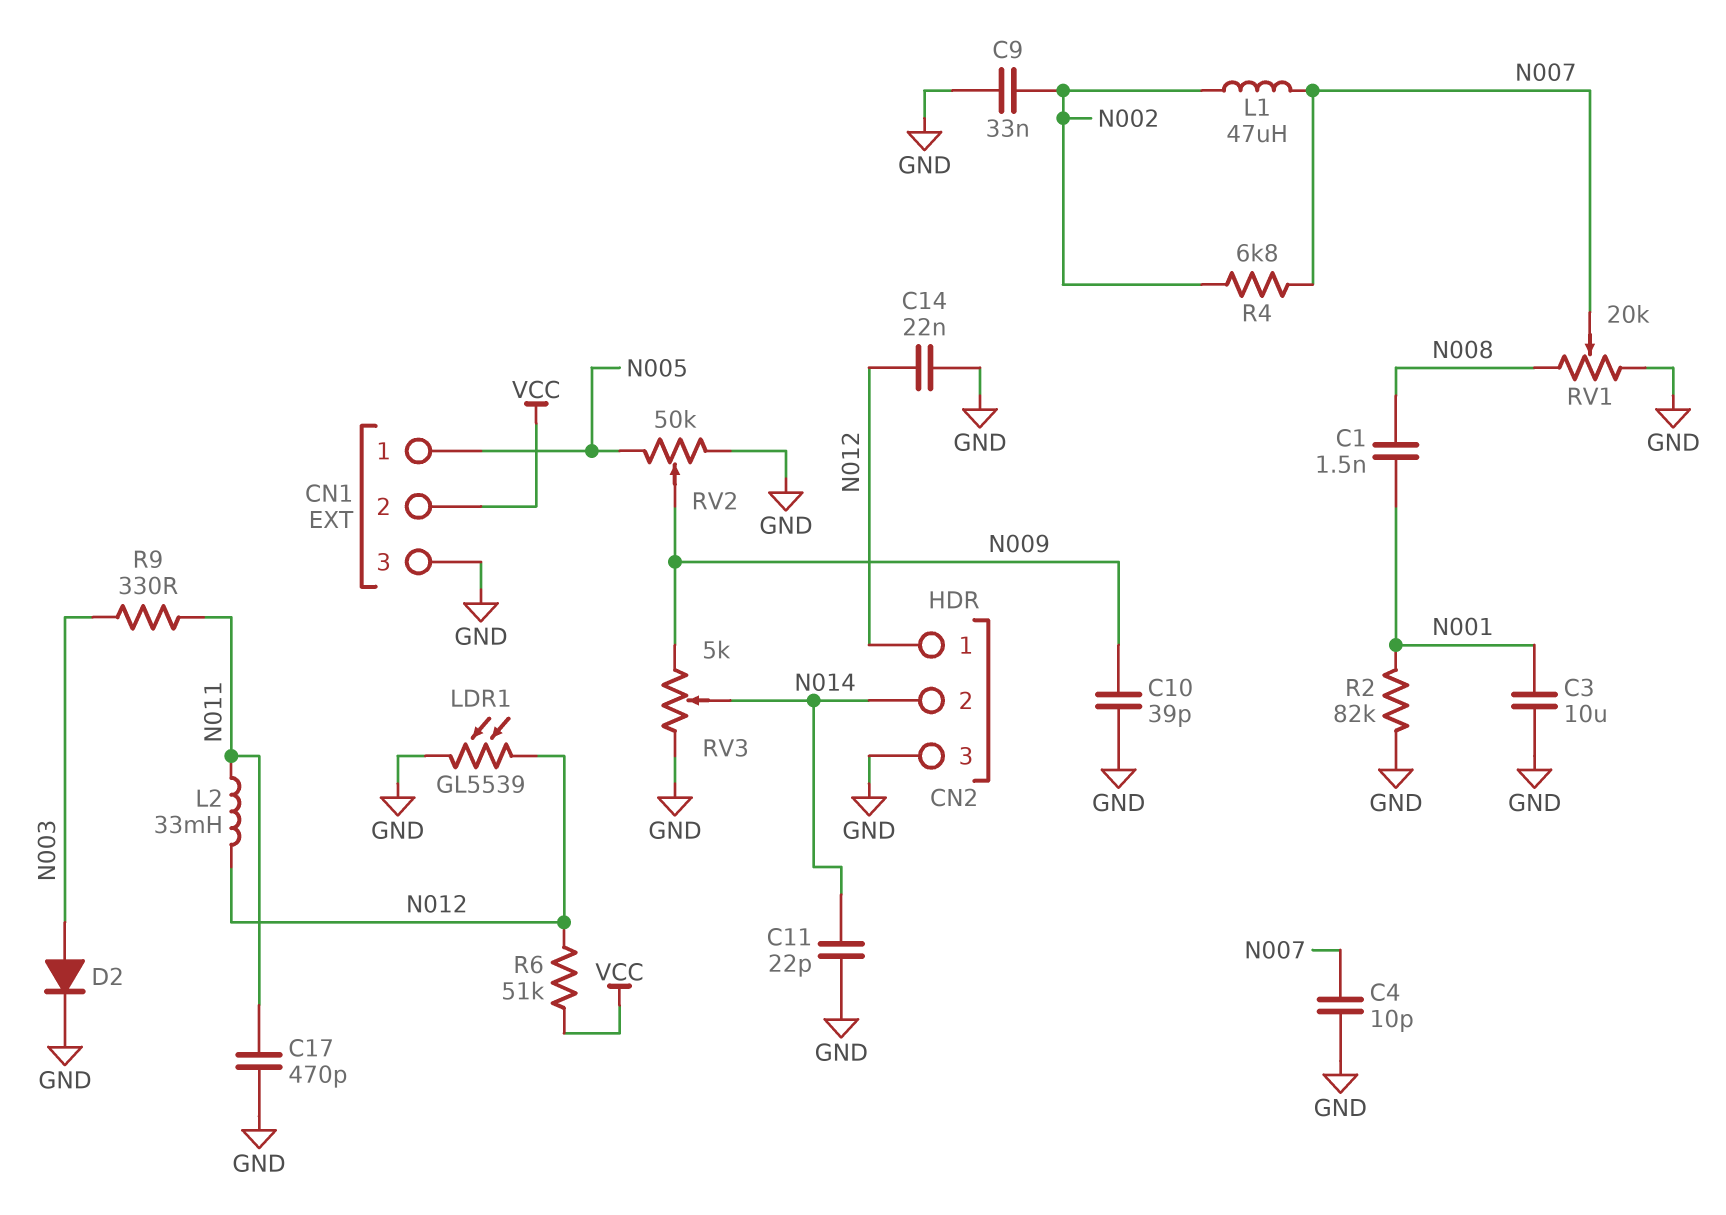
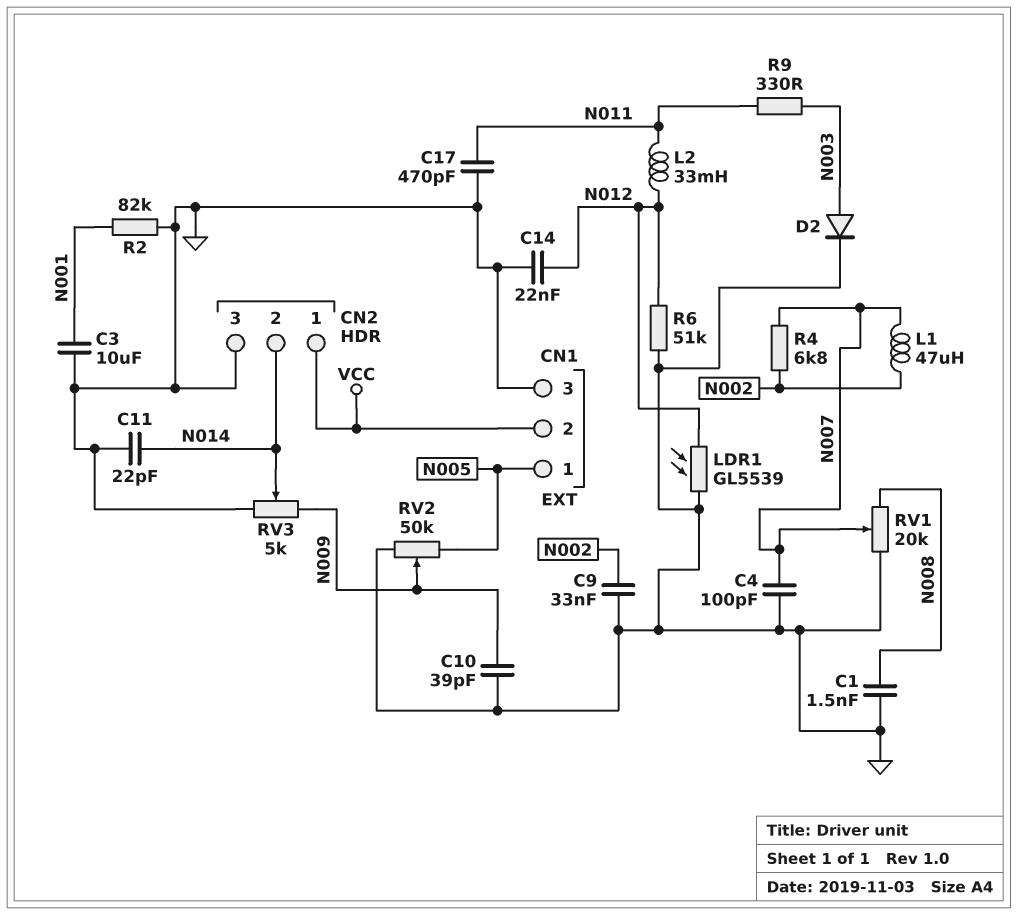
C1: 1.5nF (N001, N008) -> 1.5nF (GND, N008)
C4: 10pF (GND, N007) -> 100pF (GND, N007)
CN2 pin 1: N012 -> VCC
R6: 51k (N012, VCC) -> 51k (GND, N012)

